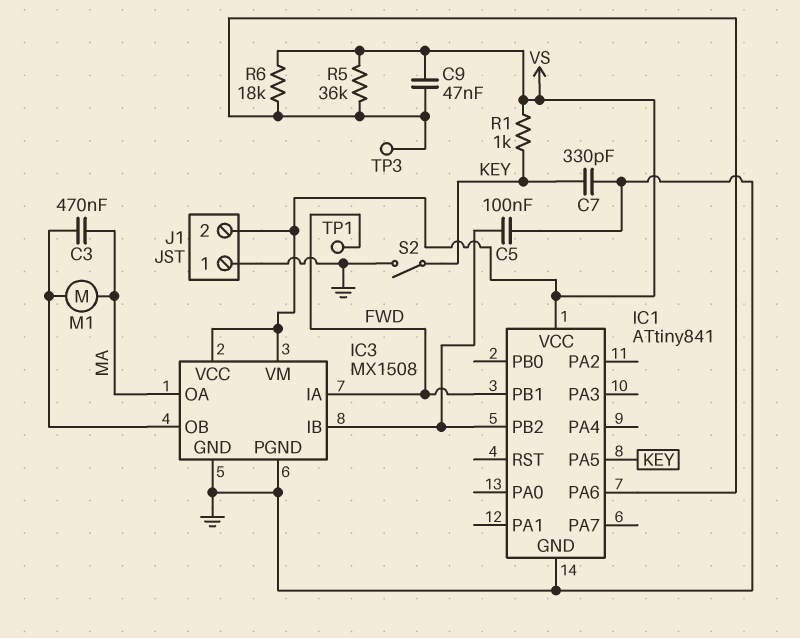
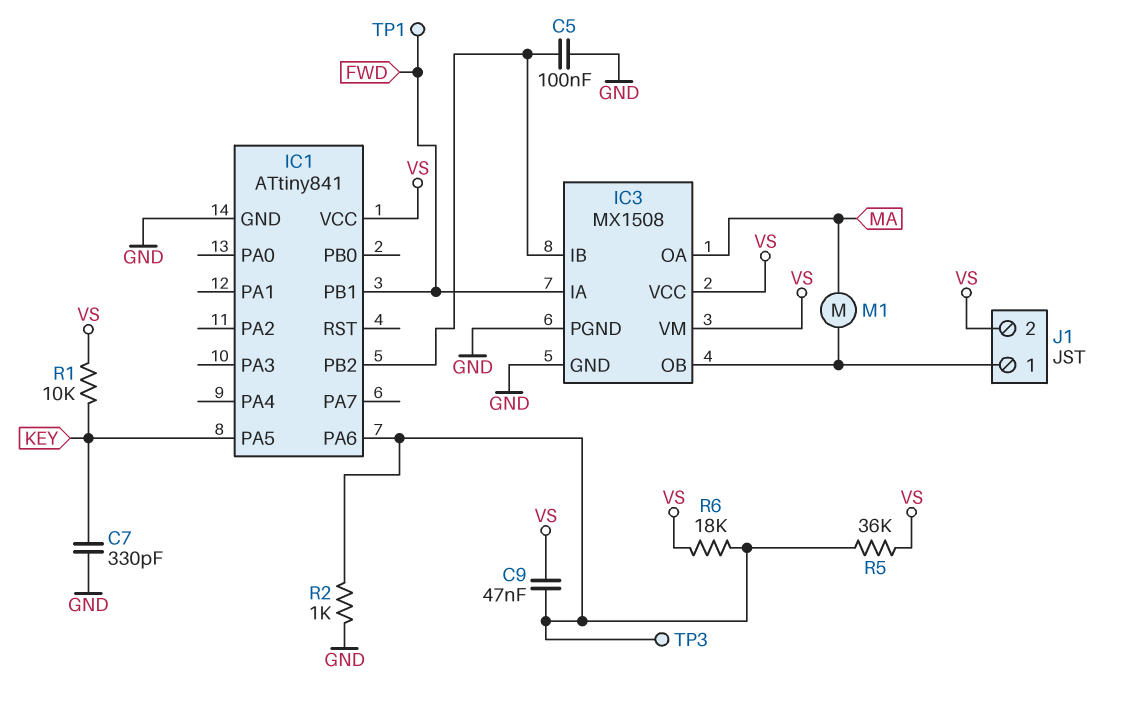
C3: 470nF (IC3/OB, MA) -> none
J1 pin 1: GND -> IC3/OB
R1: 1k (KEY, VS) -> 10k (KEY, VS)
R2: none -> 1k (GND, IC1/PA6)
S2: switch (GND, KEY) -> none

